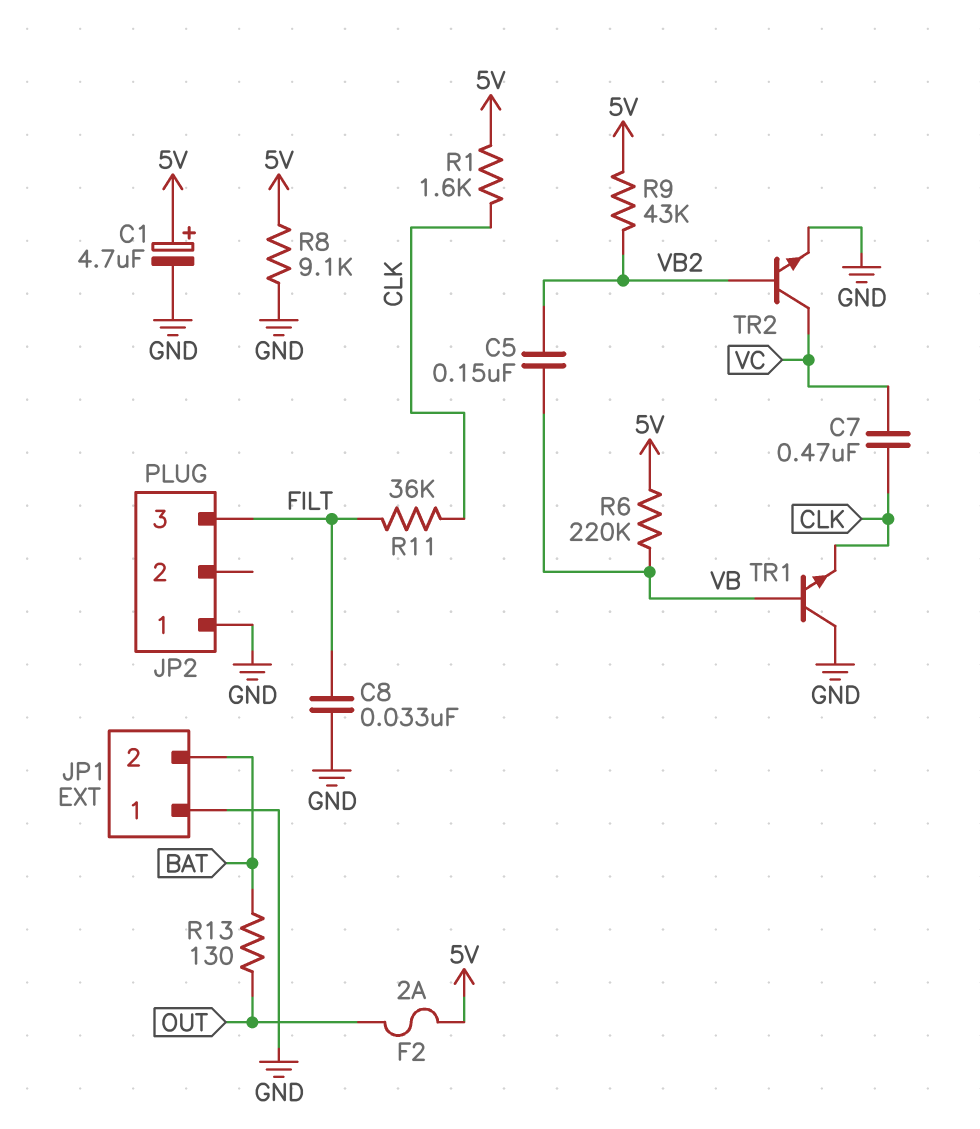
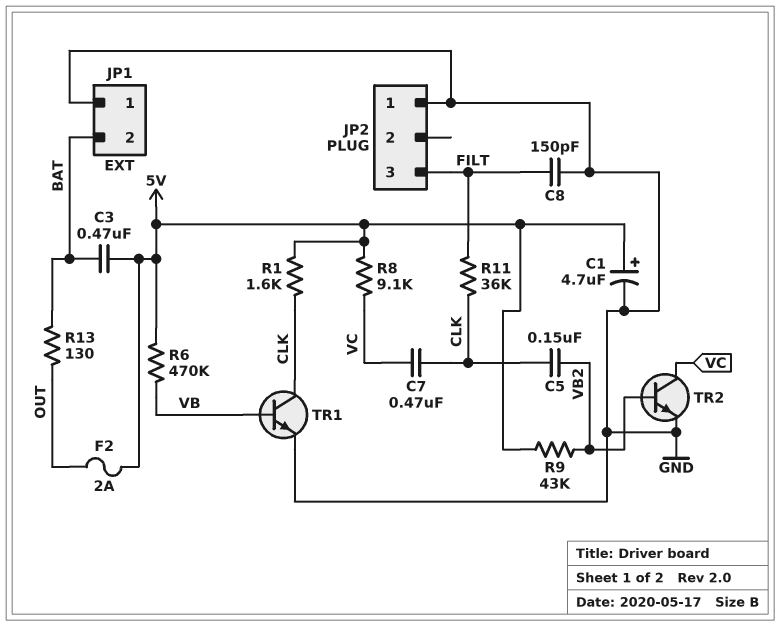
C3: none -> 470nF (5V, BAT)
C5: 150nF (VB, VB2) -> 150nF (CLK, VB2)
C8: 33nF (FILT, GND) -> 150pF (FILT, GND)
R6: 220k (5V, VB) -> 470k (5V, VB)
R8: 9.1k (5V, GND) -> 9.1k (5V, VC)
TR1: NPN (B VB, C GND, E CLK) -> NPN (B VB, C CLK, E GND)

